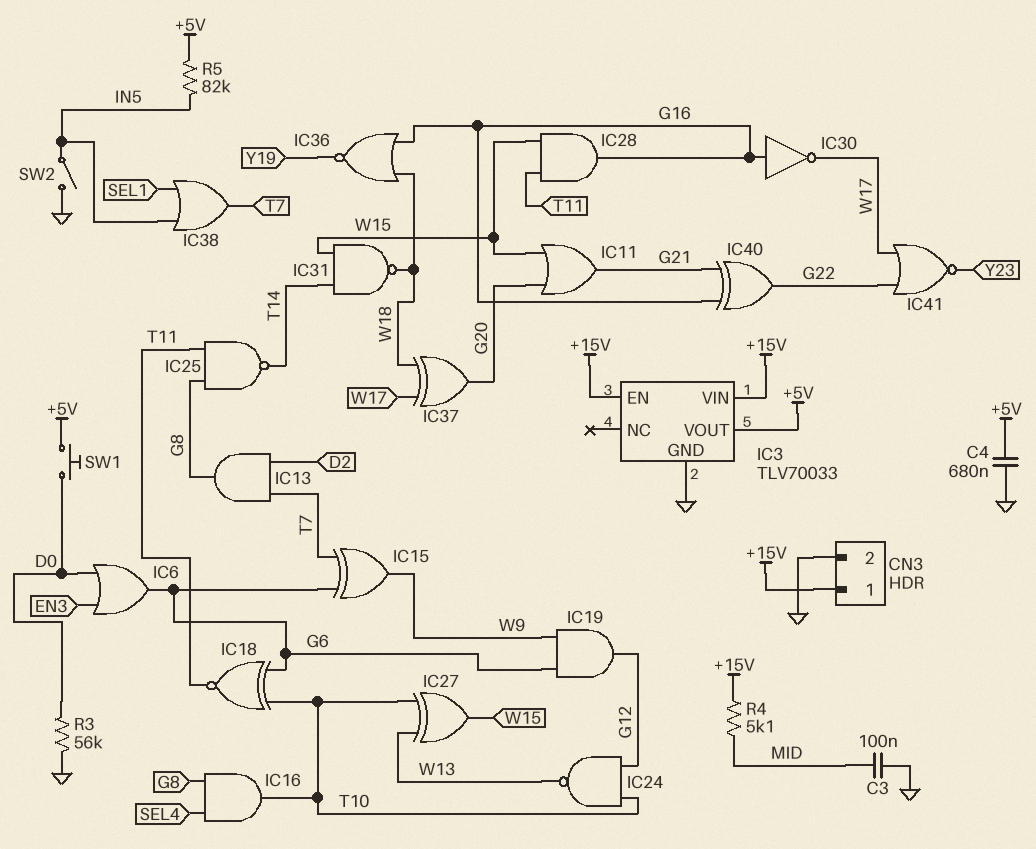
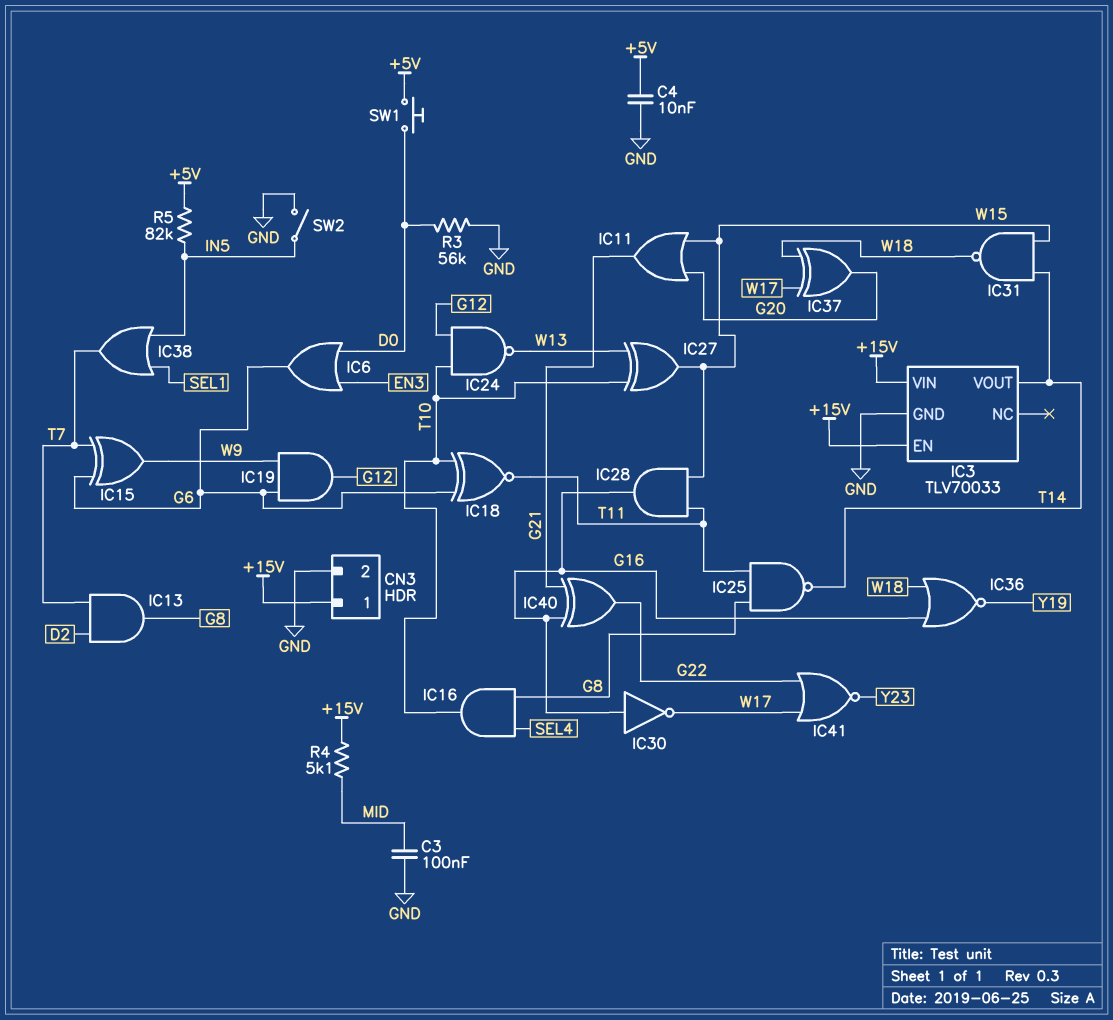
C4: 680nF (+5V, GND) -> 10nF (+5V, GND)
IC3 pin VOUT: +5V -> T14

